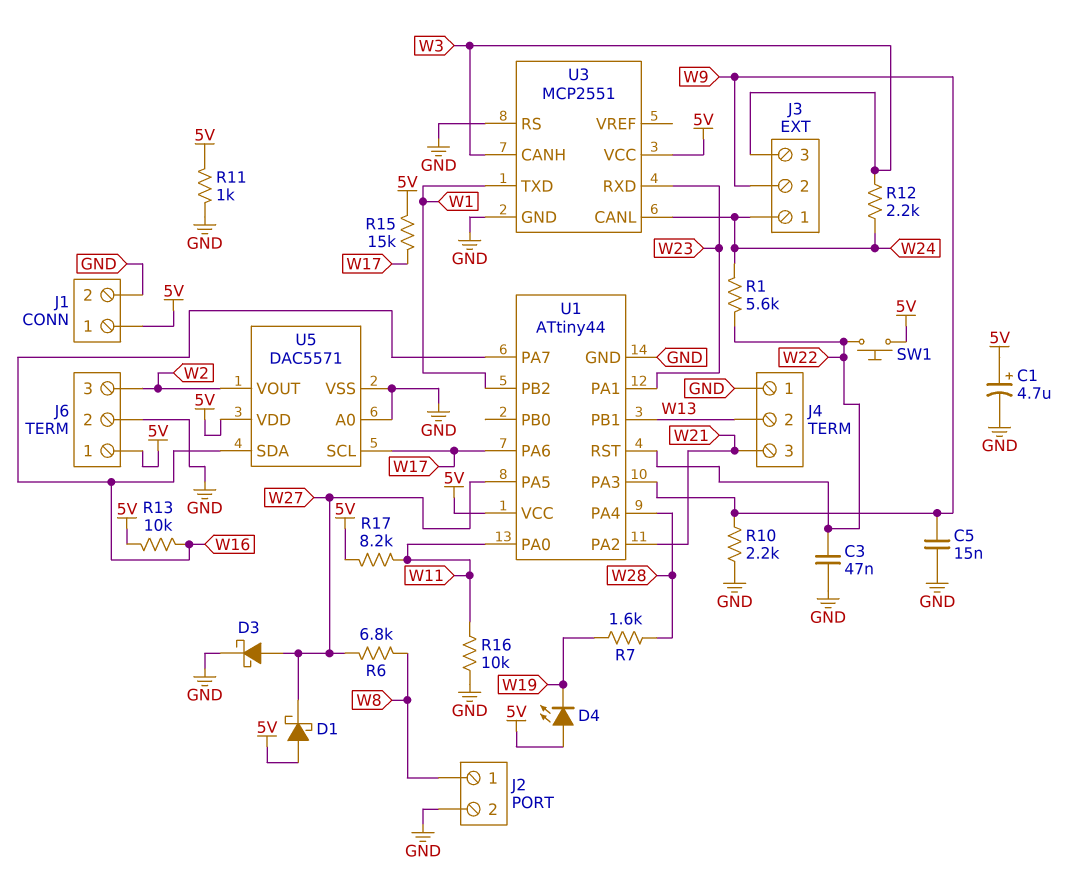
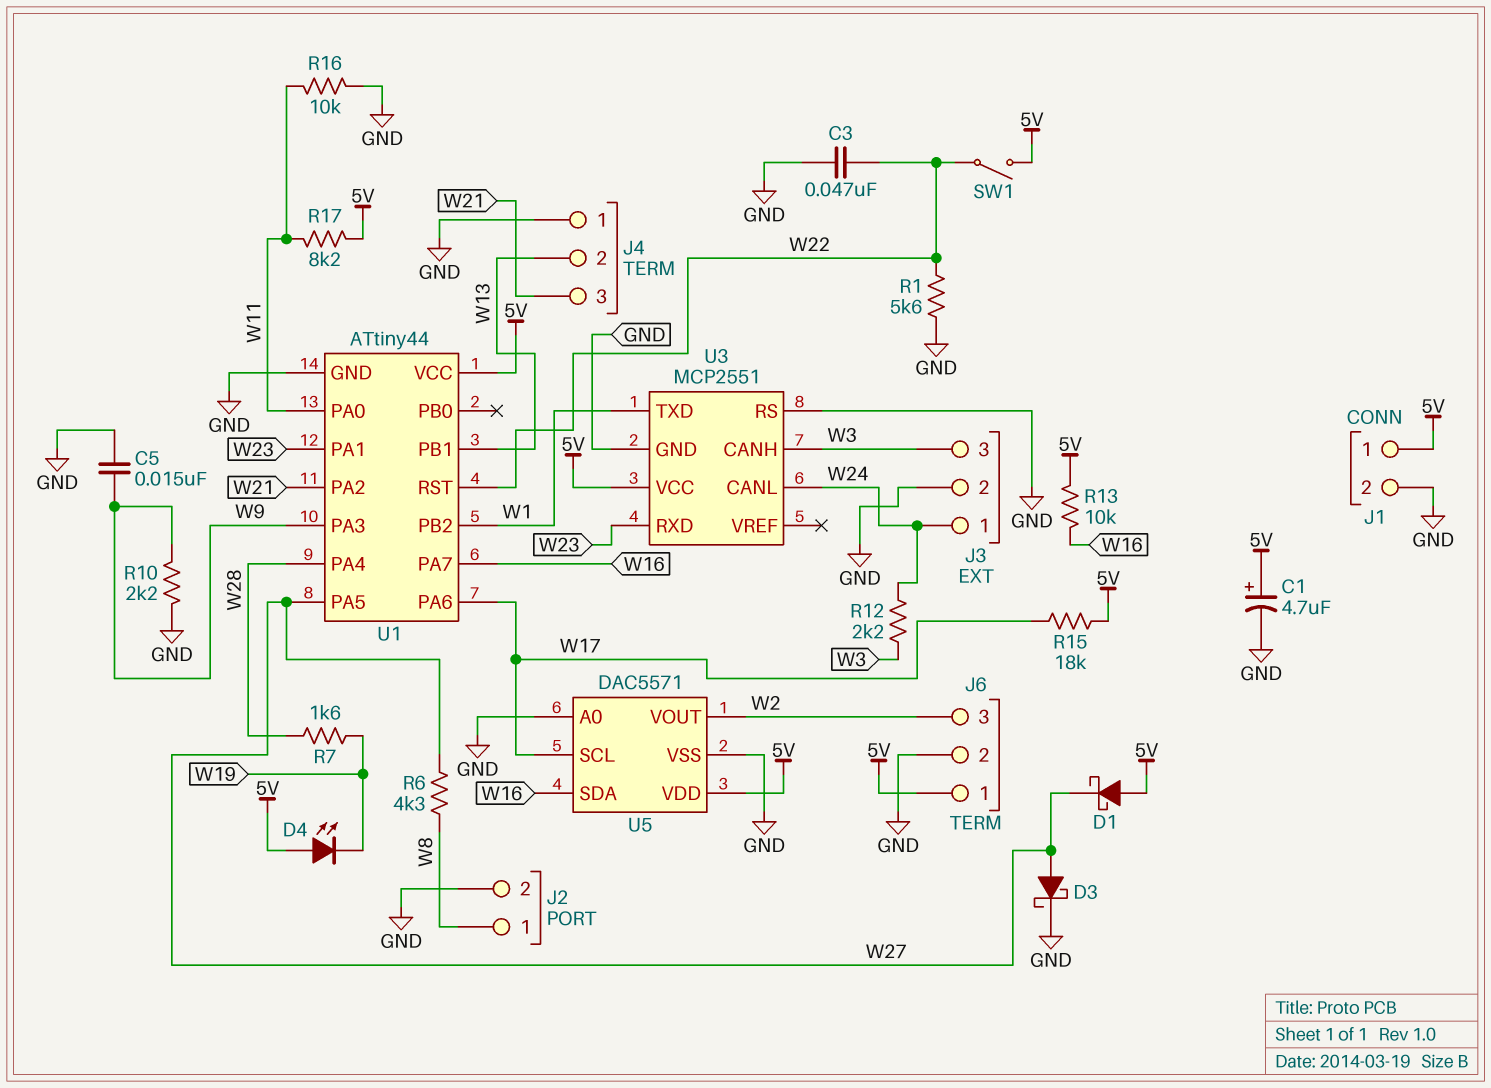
J3 pin 2: W9 -> GND
R1: 5.6k (W22, W24) -> 5.6k (GND, W22)
R6: 6.8k (W8, W27) -> 4.3k (W8, W27)
R11: 1k (5V, GND) -> none
R15: 15k (5V, W17) -> 18k (5V, W17)
SW1: button (5V, W22) -> switch (5V, W22)

